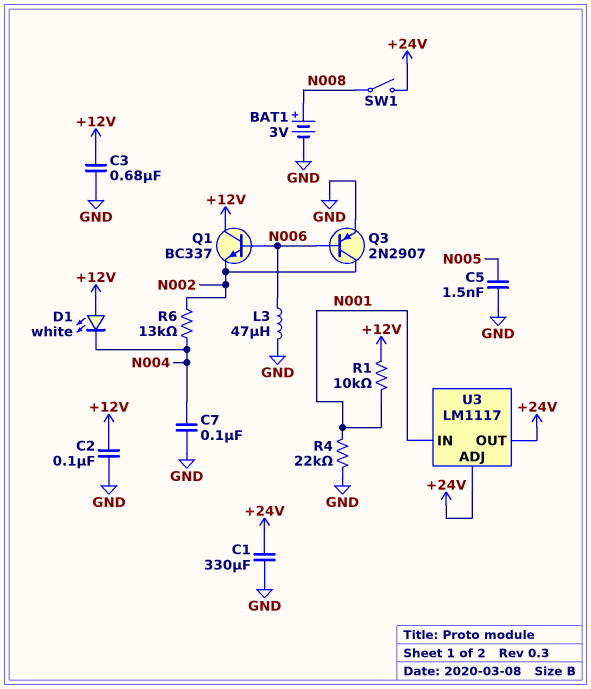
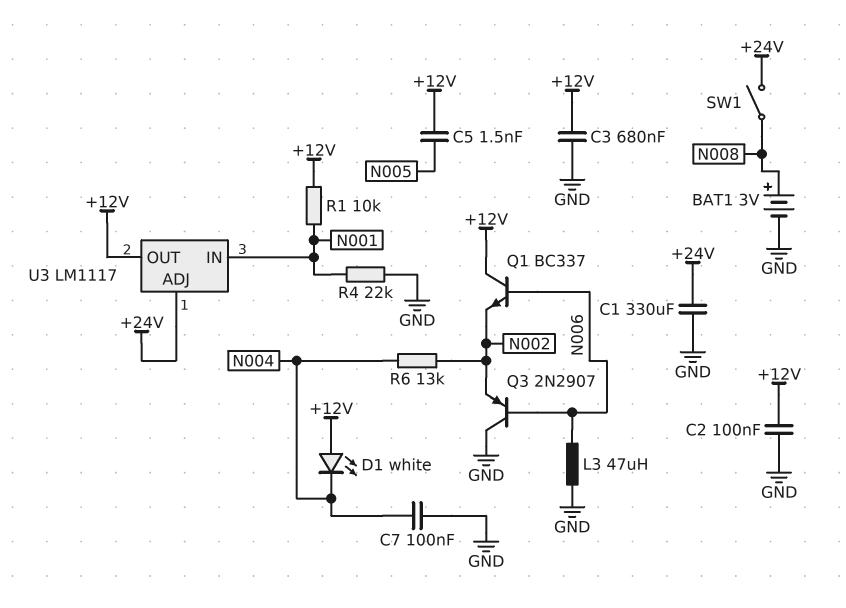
C5: 1.5nF (GND, N005) -> 1.5nF (+12V, N005)
Q3: PNP 2N2907 (B N006, C N002, E GND) -> PNP 2N2907 (B N006, C GND, E N002)
U3 pin OUT: +24V -> +12V

